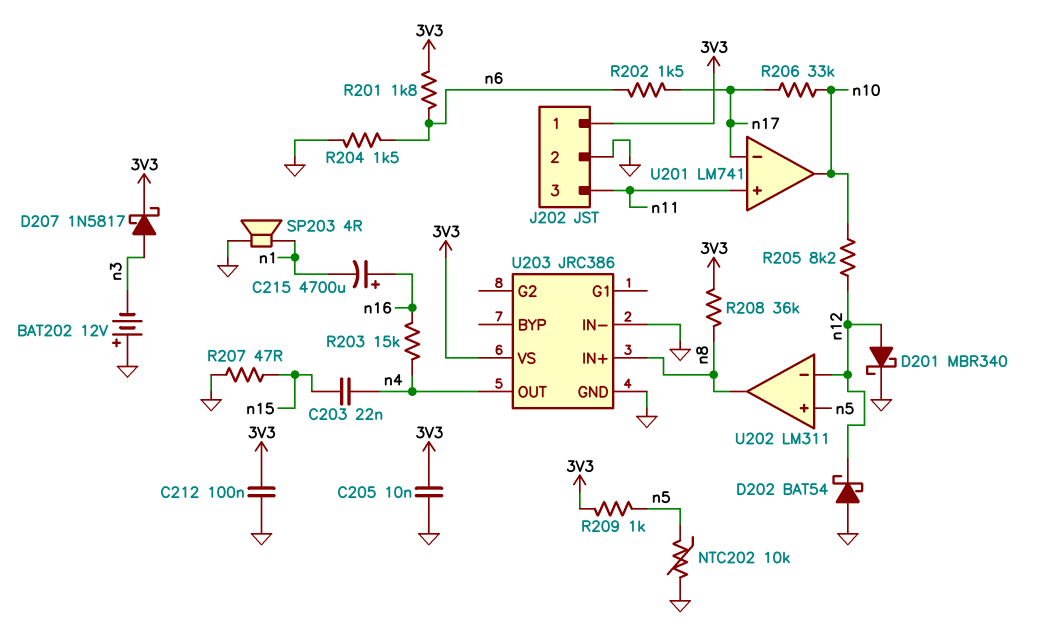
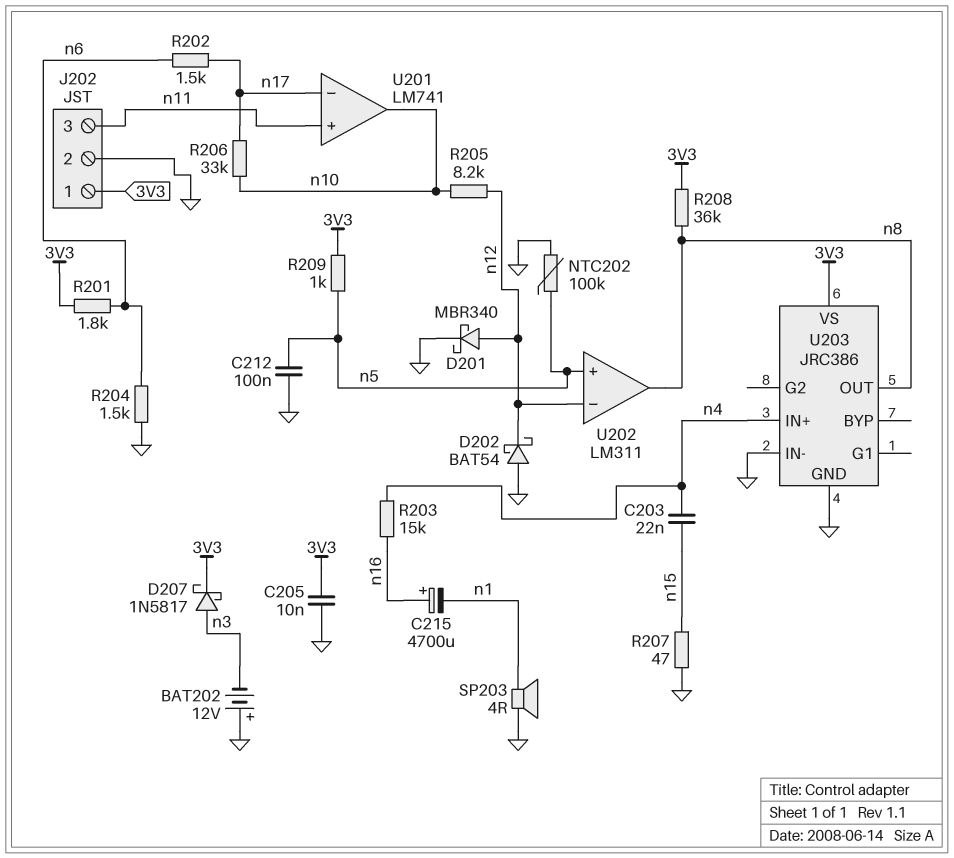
C212: 100nF (3V3, GND) -> 100nF (GND, n5)
NTC202: 10k (GND, n5) -> 100k (GND, n5)
U203 pin IN+: n8 -> n4
U203 pin OUT: n4 -> n8

